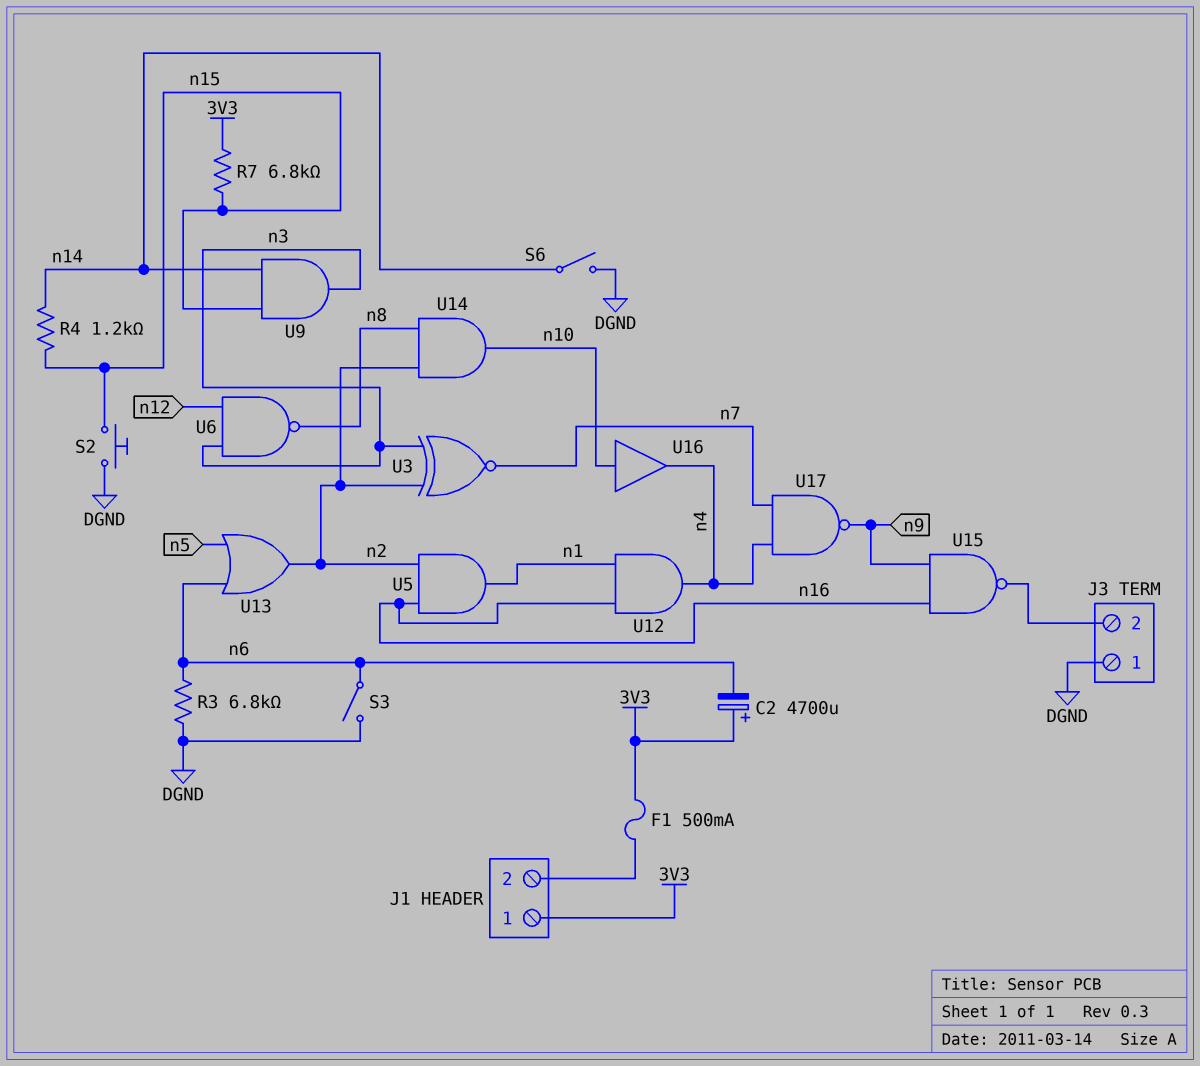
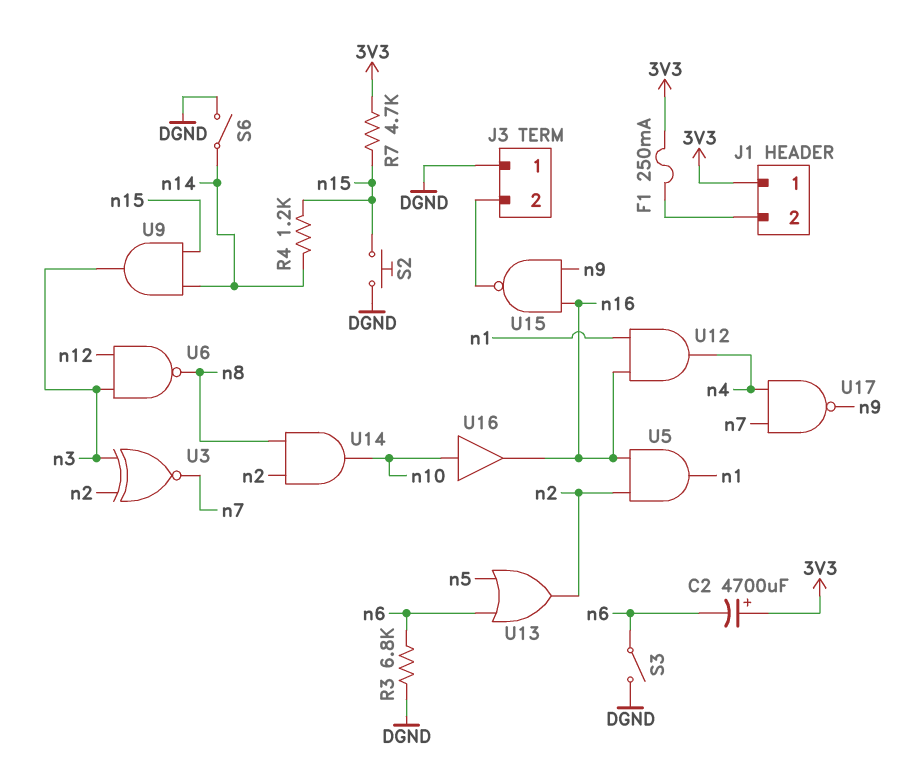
F1: 500mA (3V3, J1/2) -> 250mA (3V3, J1/2)
R7: 6.8k (3V3, n15) -> 4.7k (3V3, n15)
U16: buffer (in n10, out n4) -> buffer (in n10, out n16)

